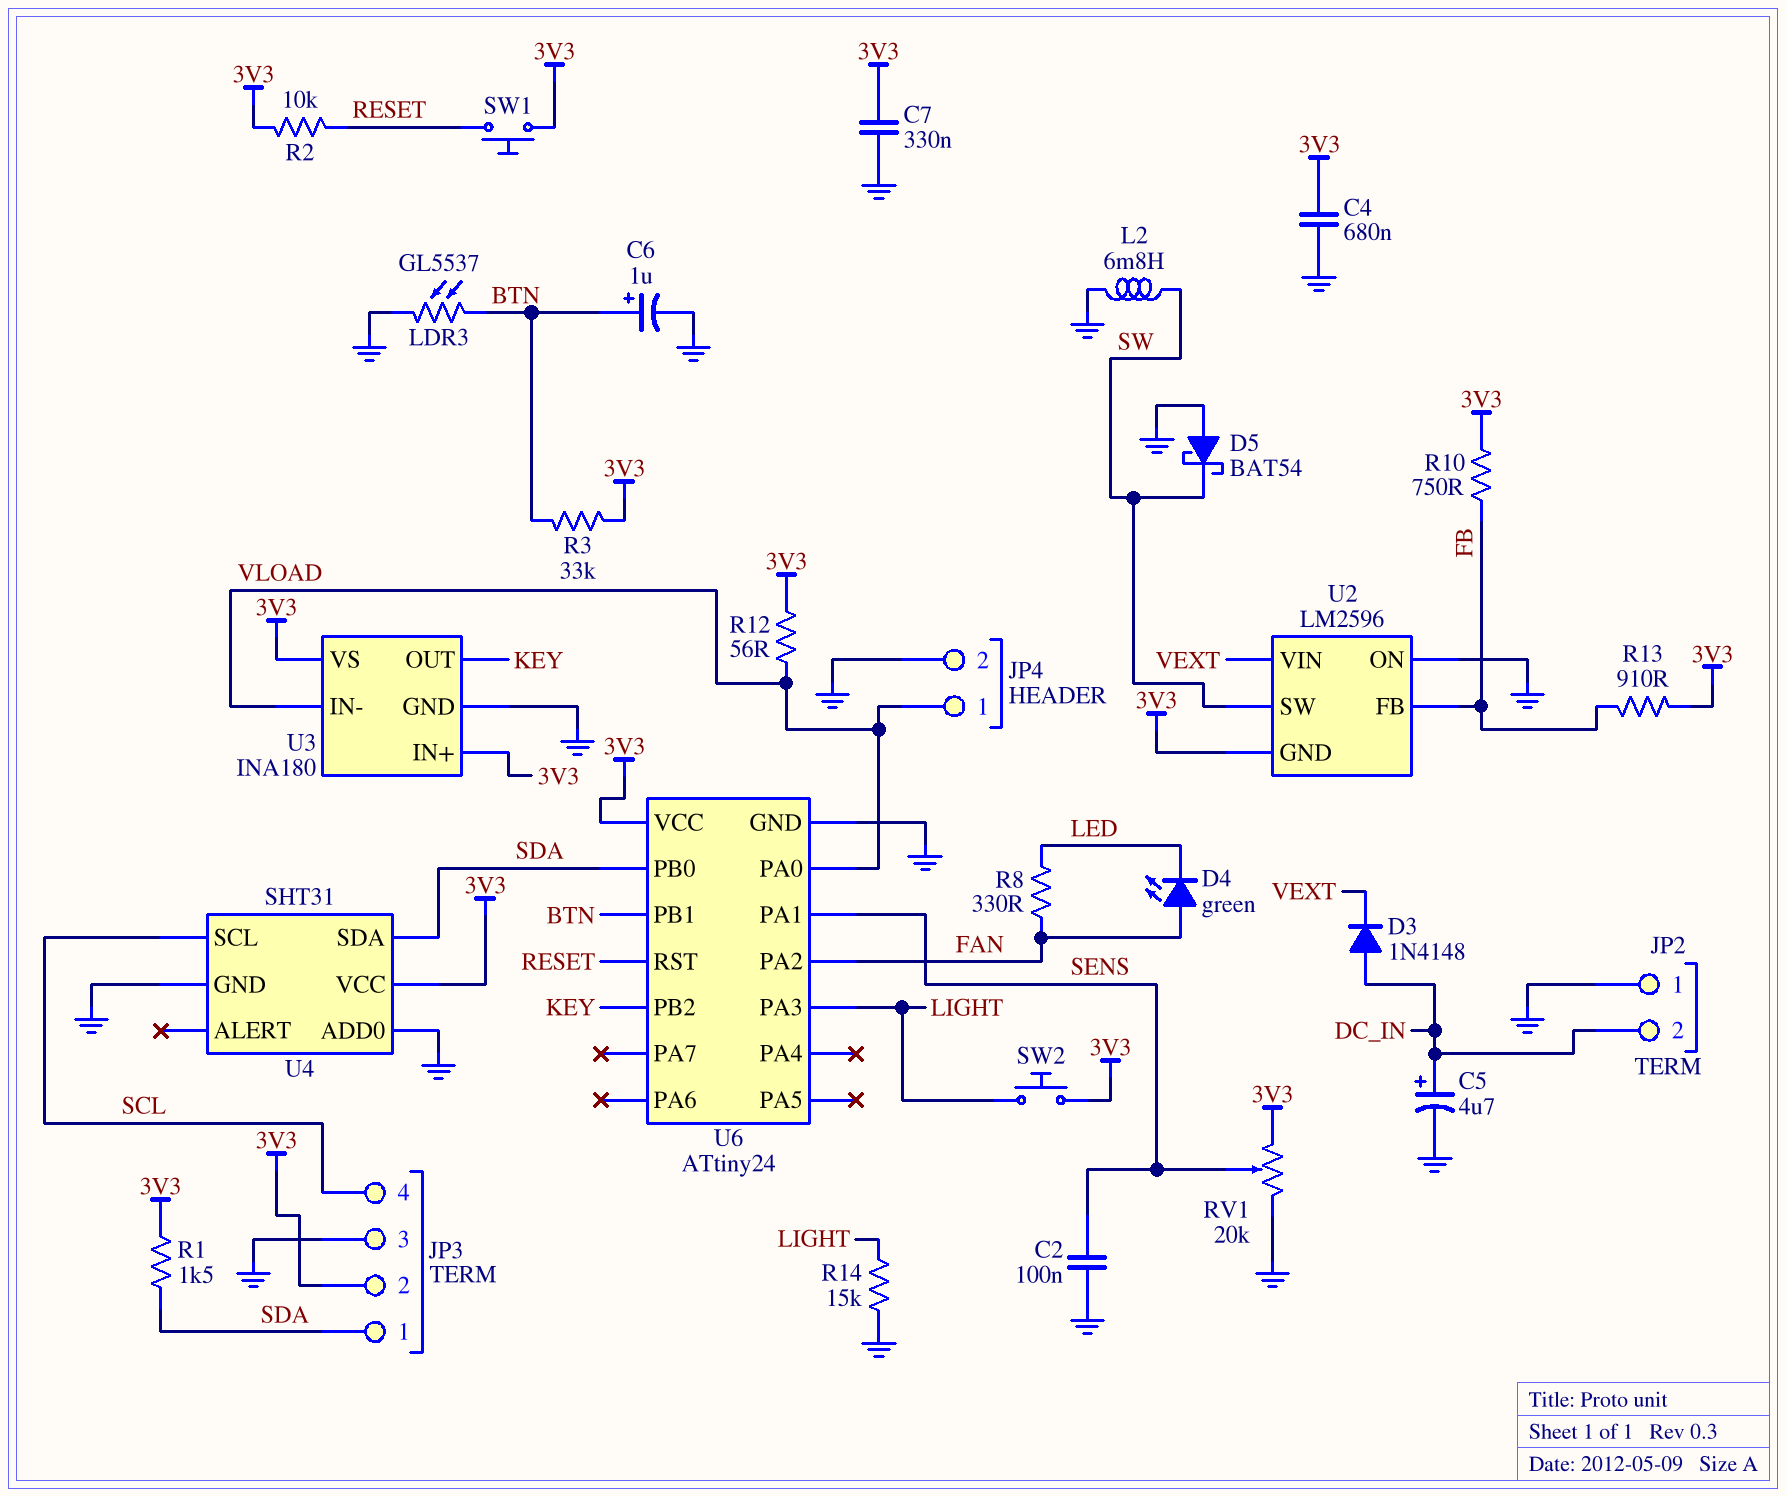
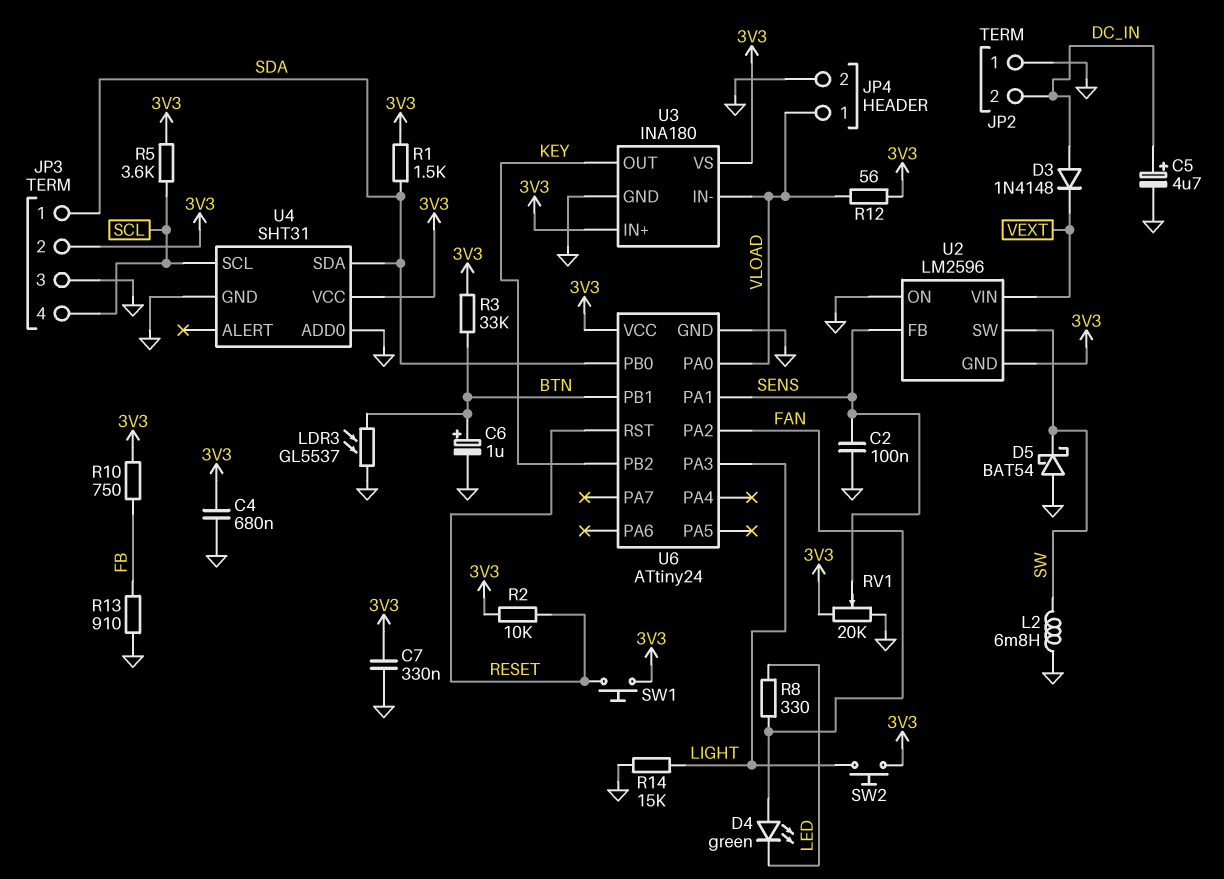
R5: none -> 3.6k (3V3, SCL)
R13: 910 (3V3, FB) -> 910 (FB, GND)
U2 pin FB: FB -> SENS

